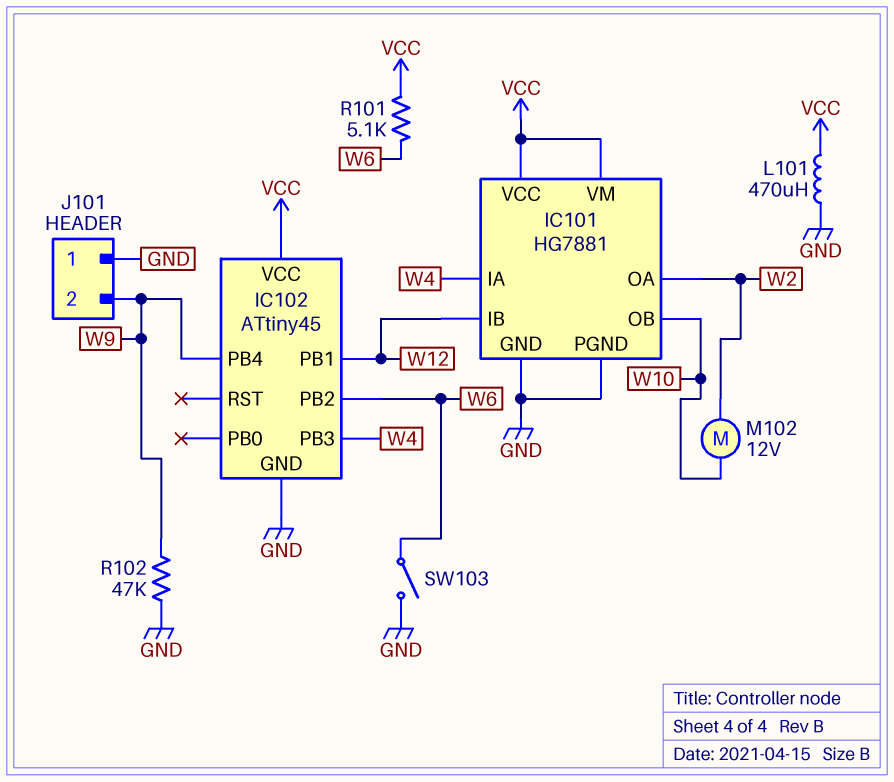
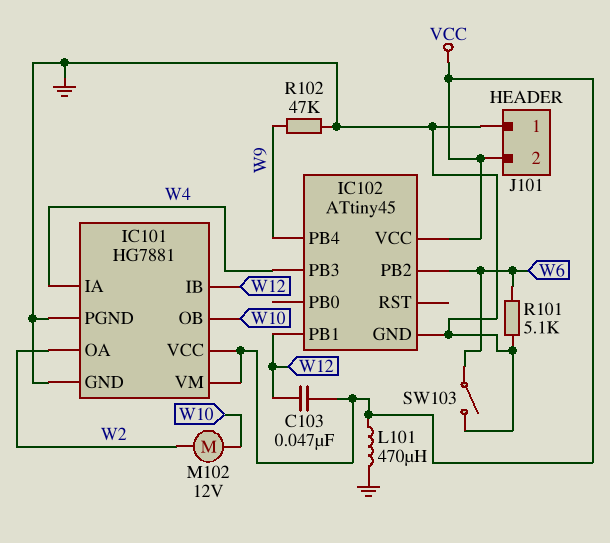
C103: none -> 47nF (VCC, W12)
J101 pin 2: W9 -> VCC
R101: 5.1k (VCC, W6) -> 5.1k (GND, W6)

